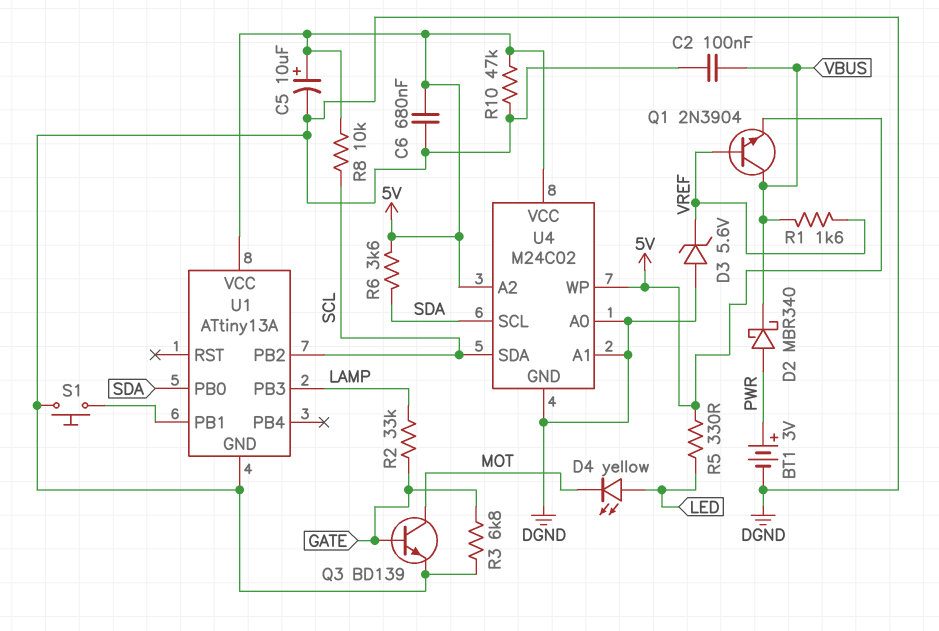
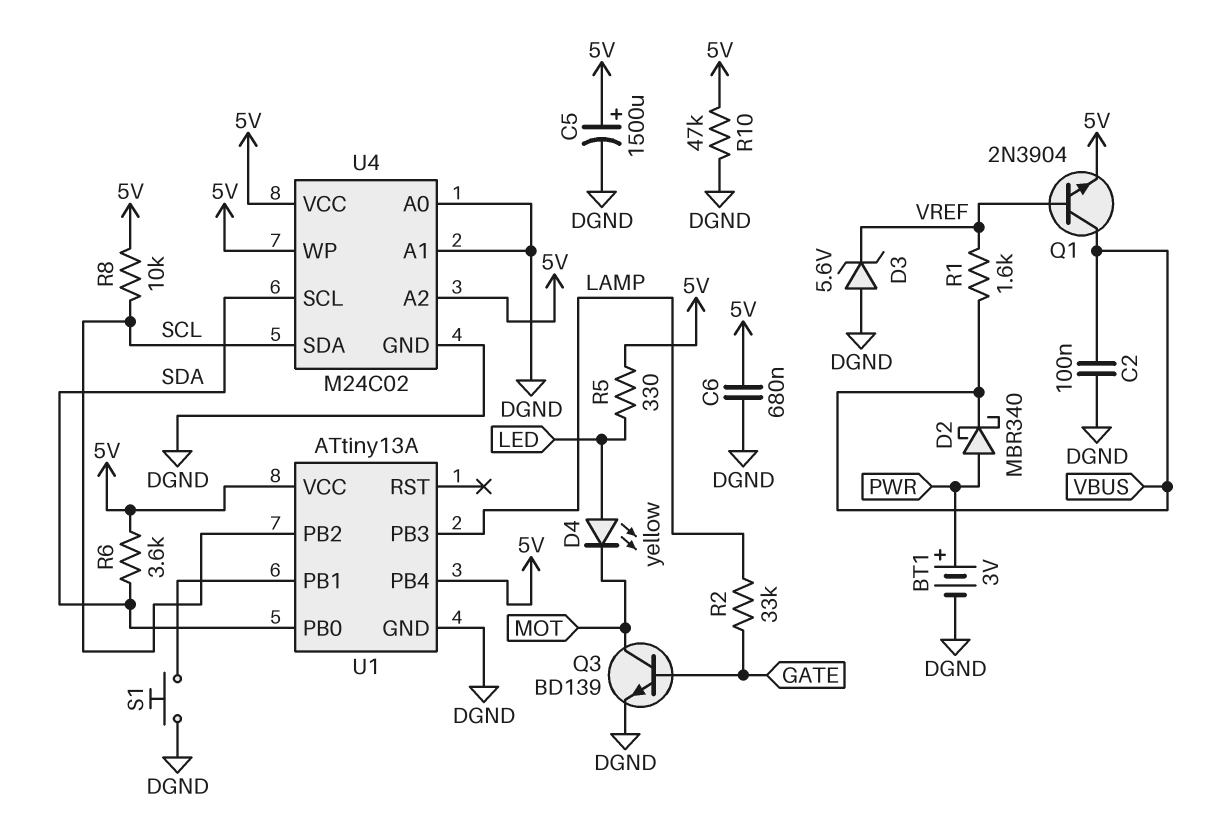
C5: 10uF (plus 5V, minus DGND) -> 1500uF (plus 5V, minus DGND)
R3: 6.8k (DGND, GATE) -> none
U1 pin PB4: none -> 5V

